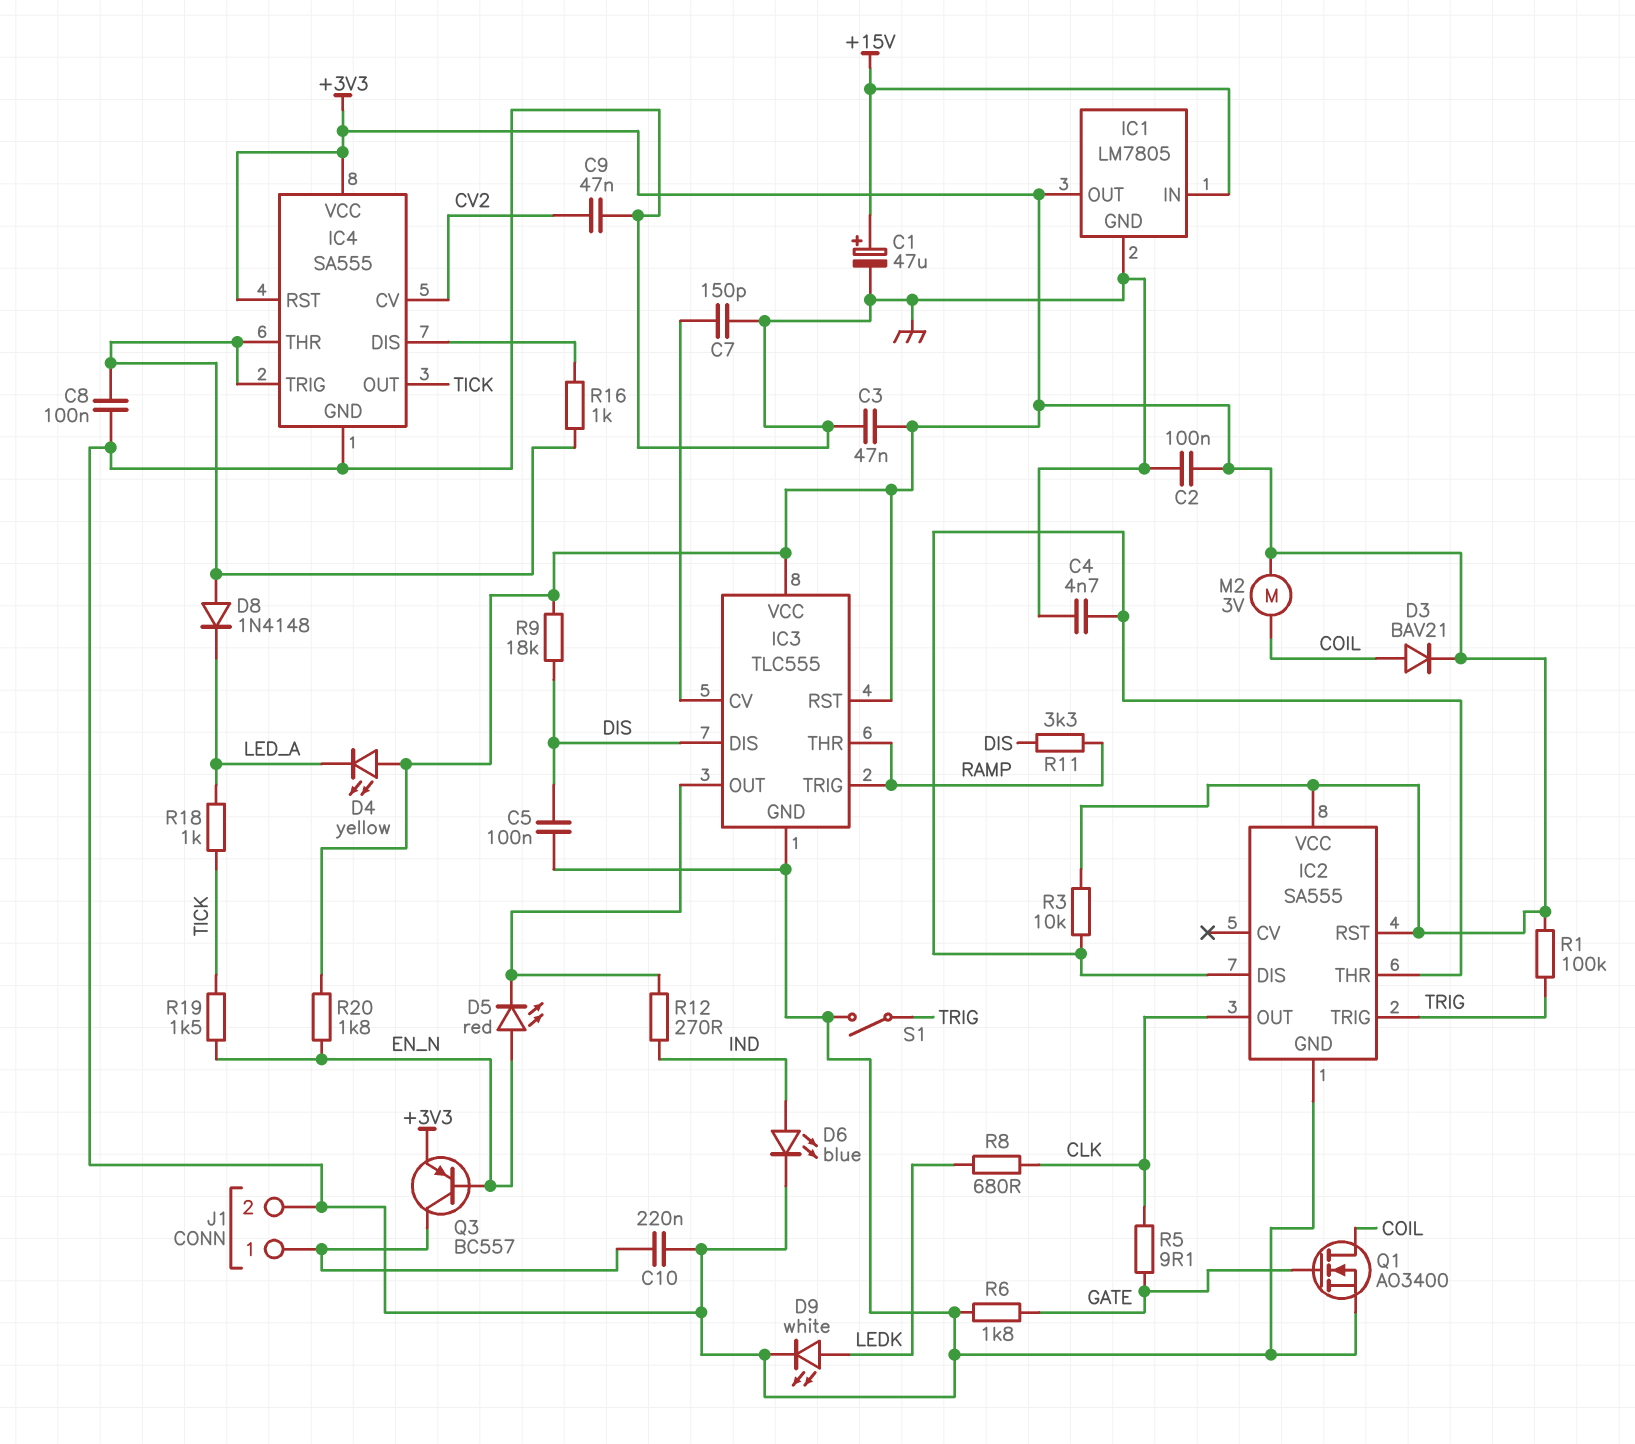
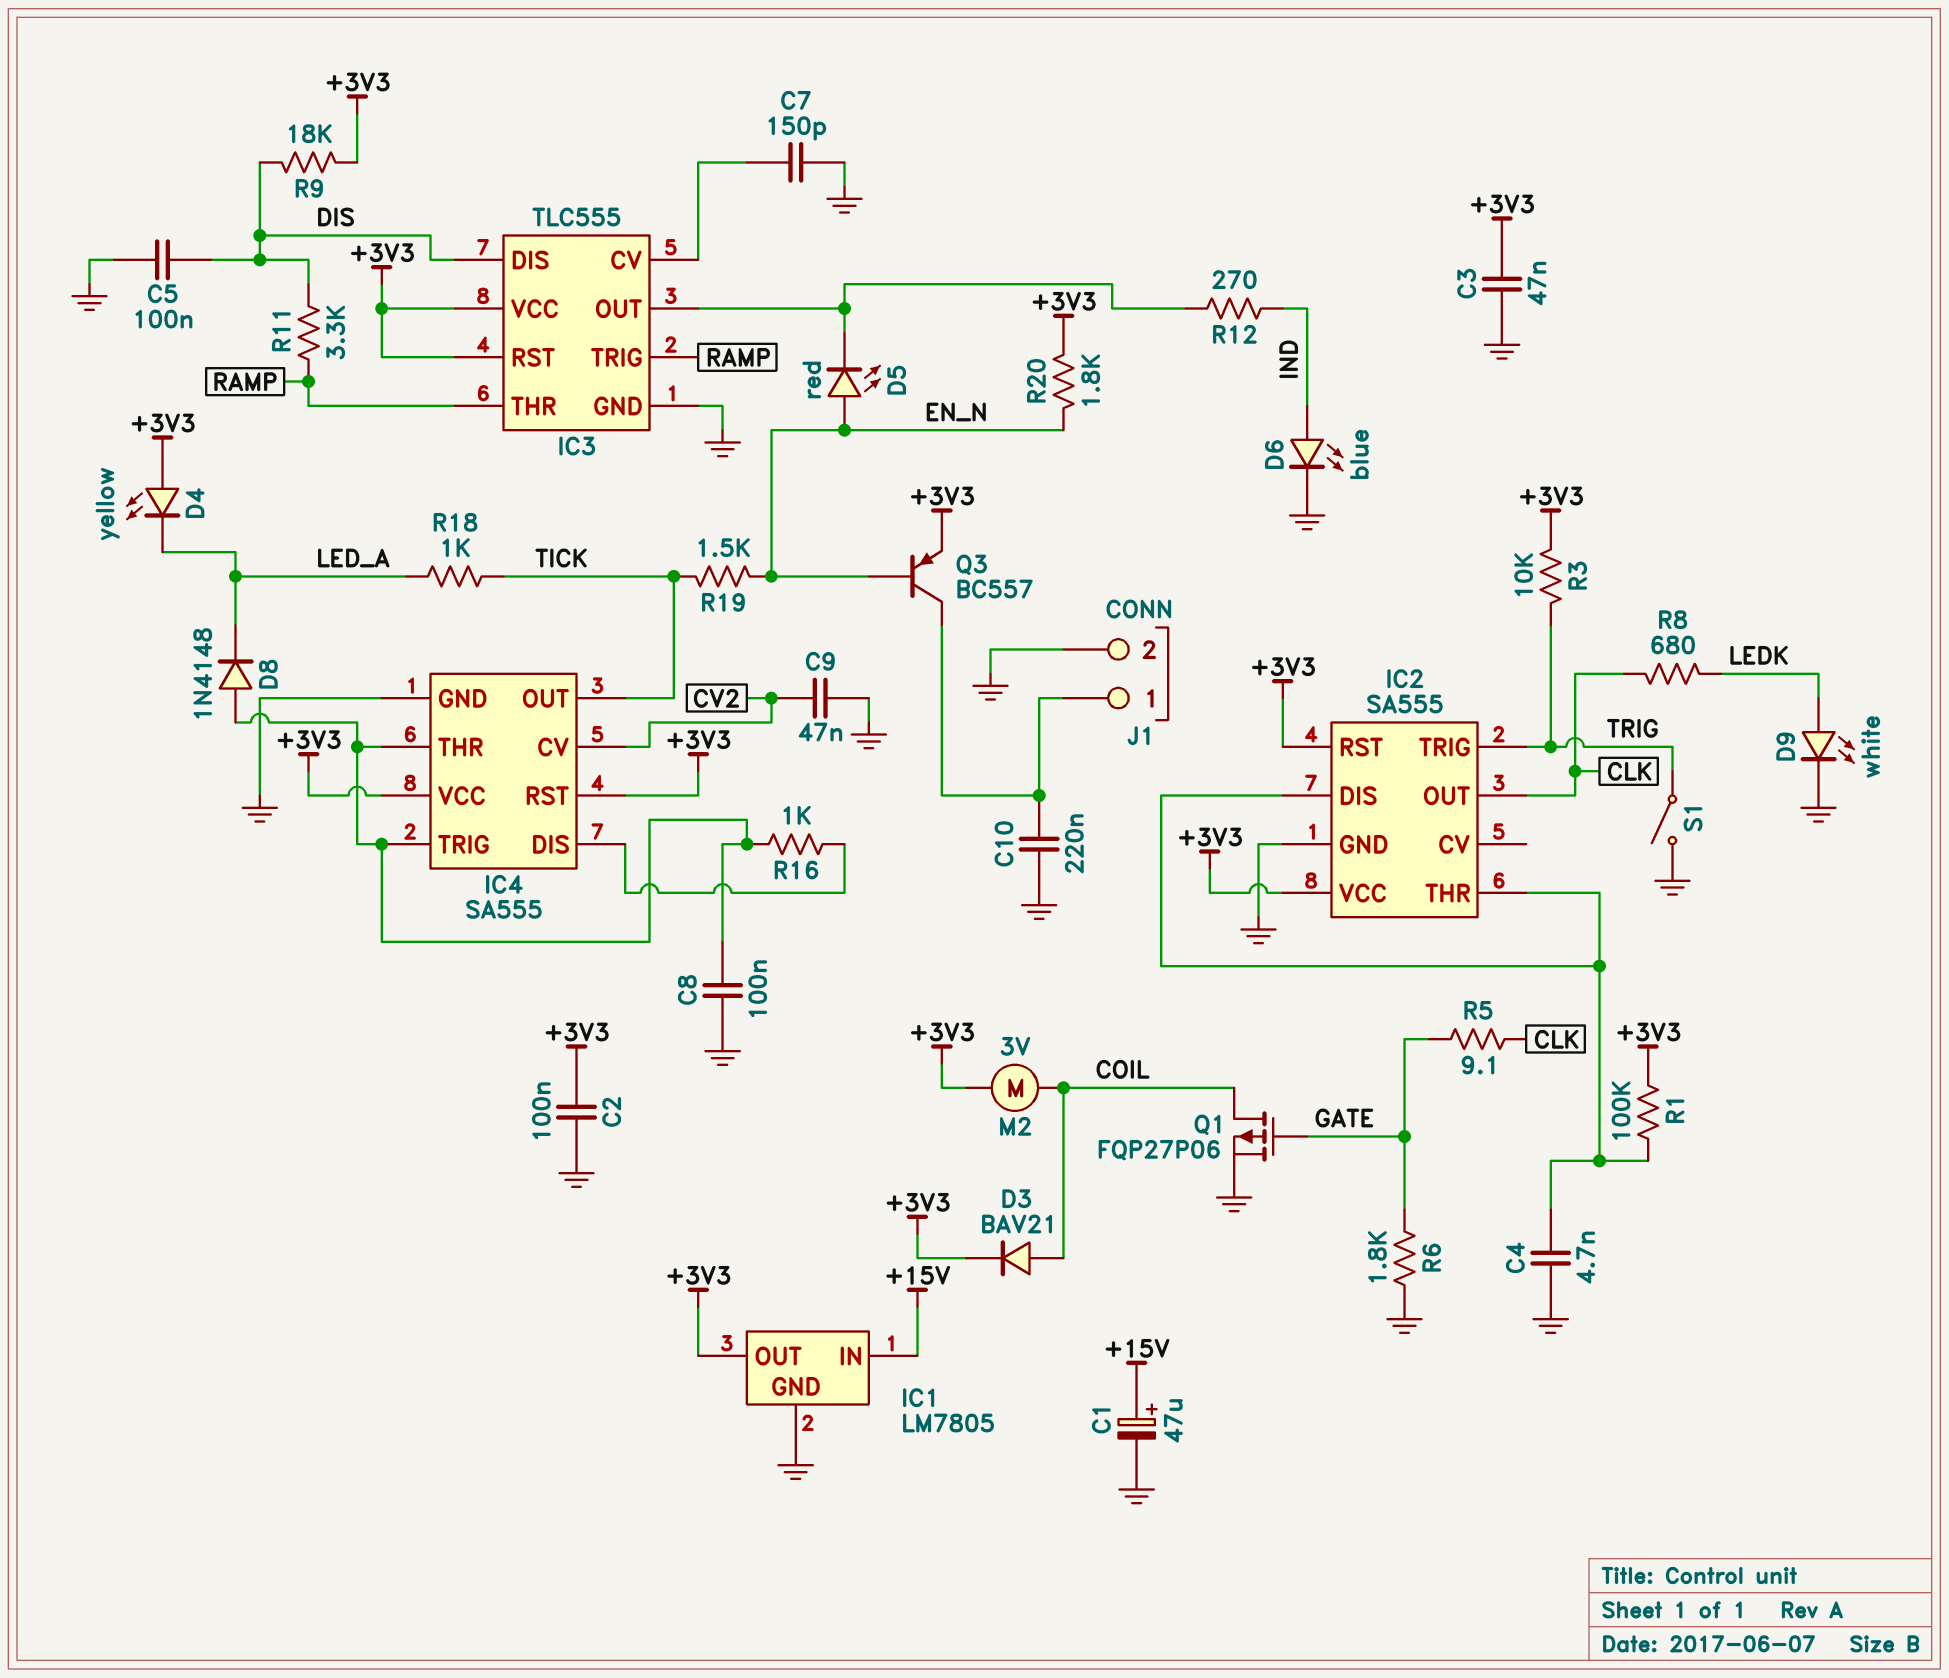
Q1: NMOS AO3400 (G GATE, D COIL, S GND) -> PMOS FQP27P06 (G GATE, D COIL, S GND)
R1: 100k (+3V3, TRIG) -> 100k (+3V3, IC2/DIS)
R3: 10k (+3V3, IC2/DIS) -> 10k (+3V3, TRIG)

